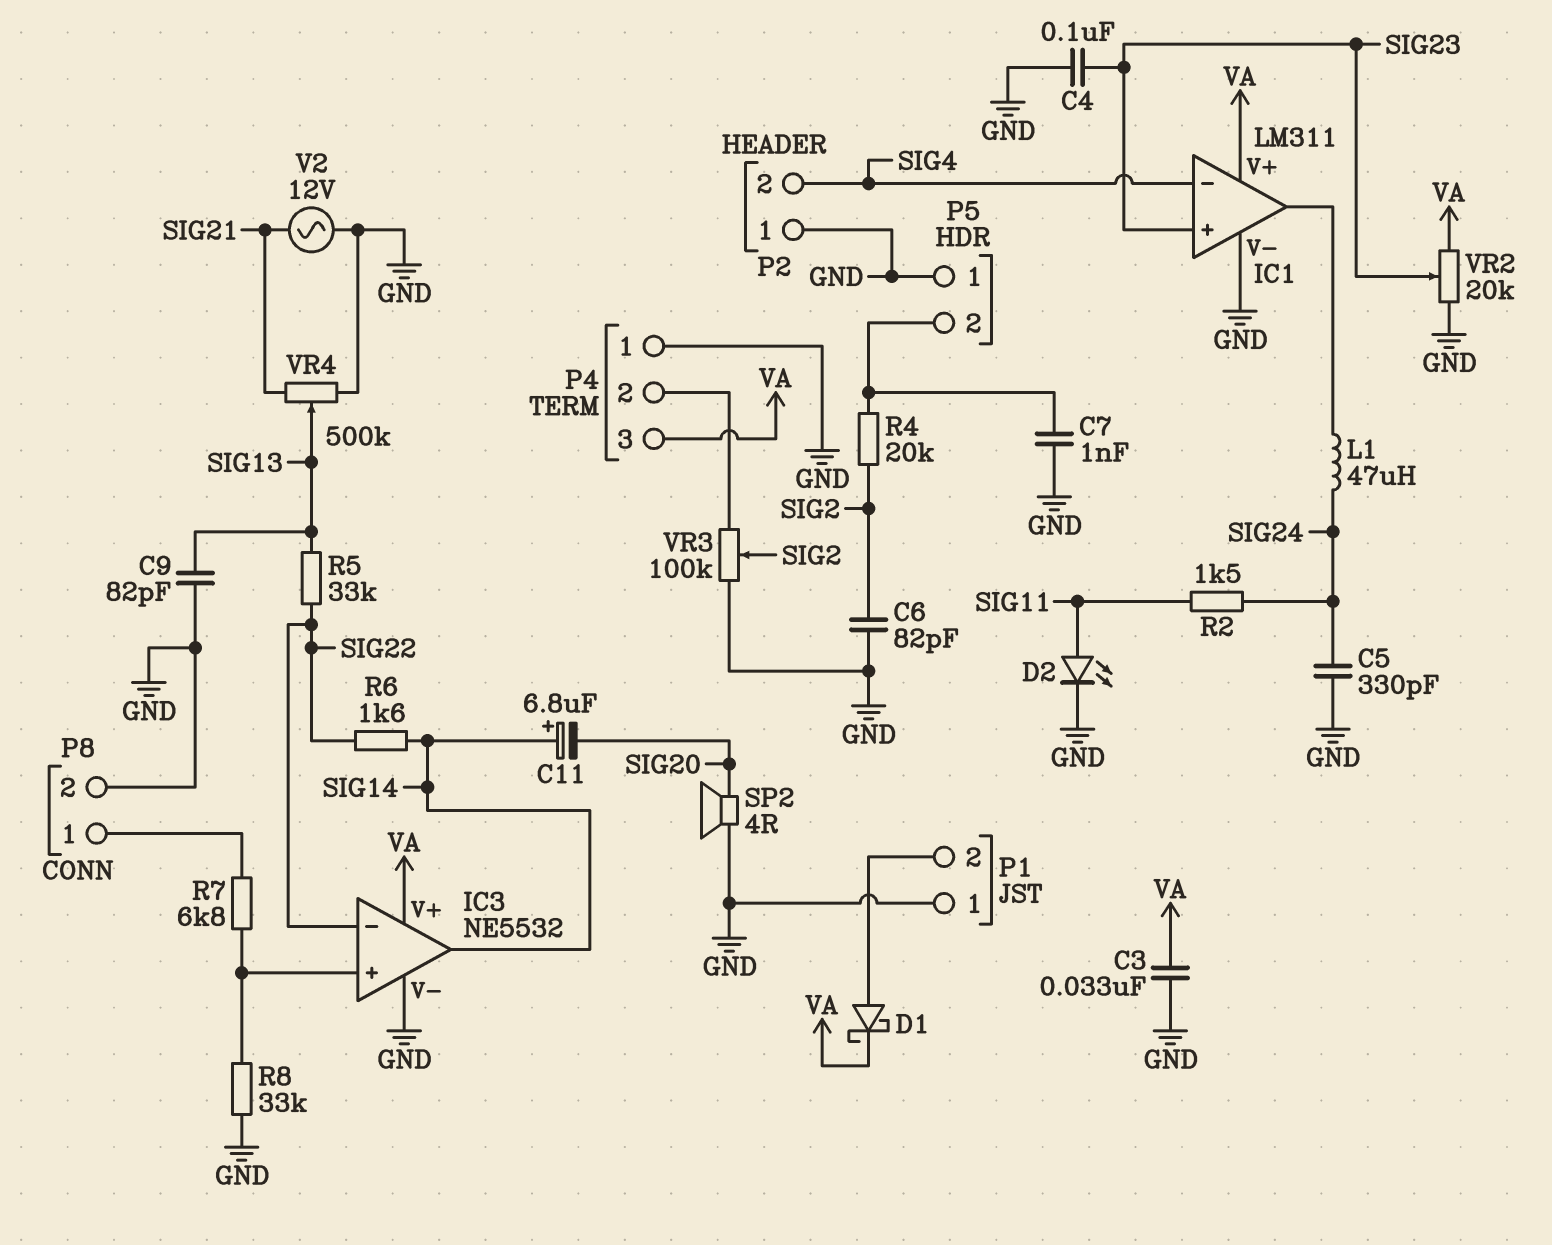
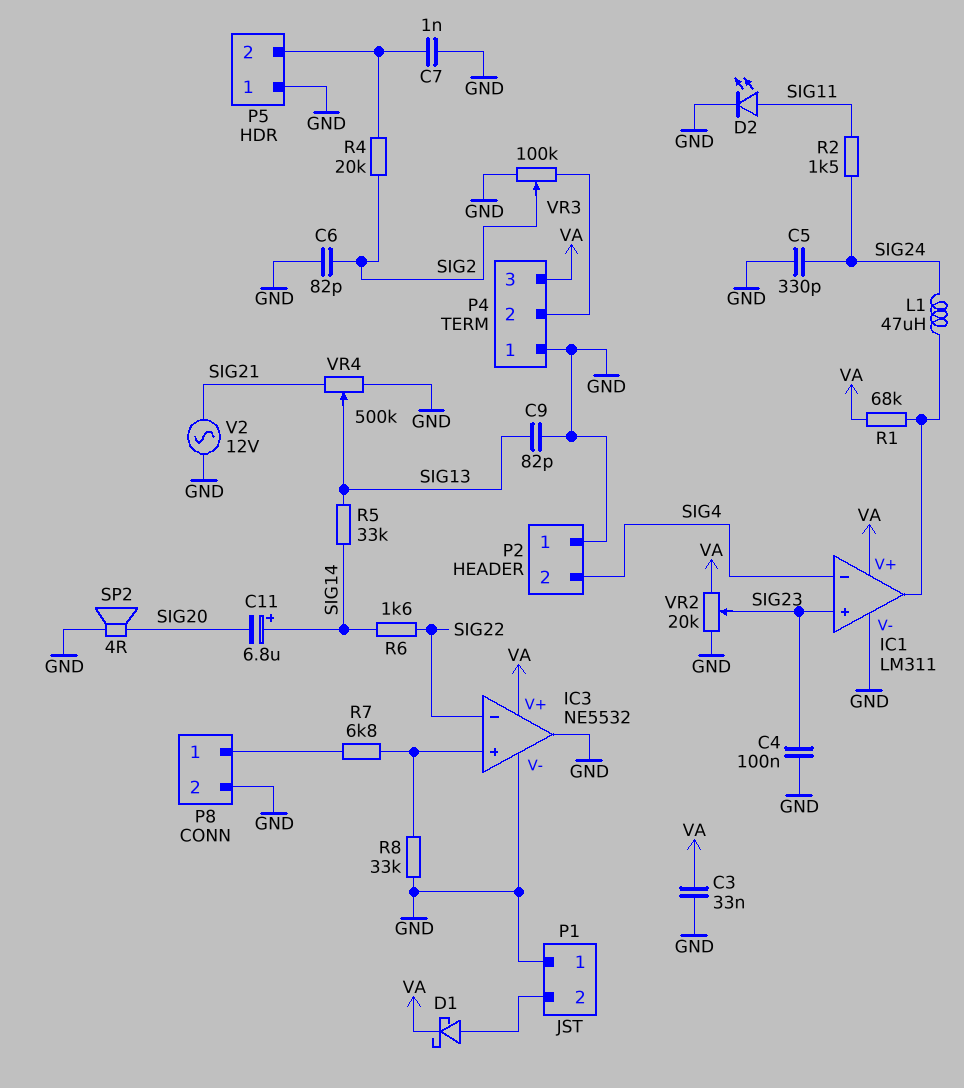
IC3 pin out: SIG14 -> GND
R1: none -> 68k (IC1/out, VA)
R5: 33k (SIG13, SIG22) -> 33k (SIG13, SIG14)

